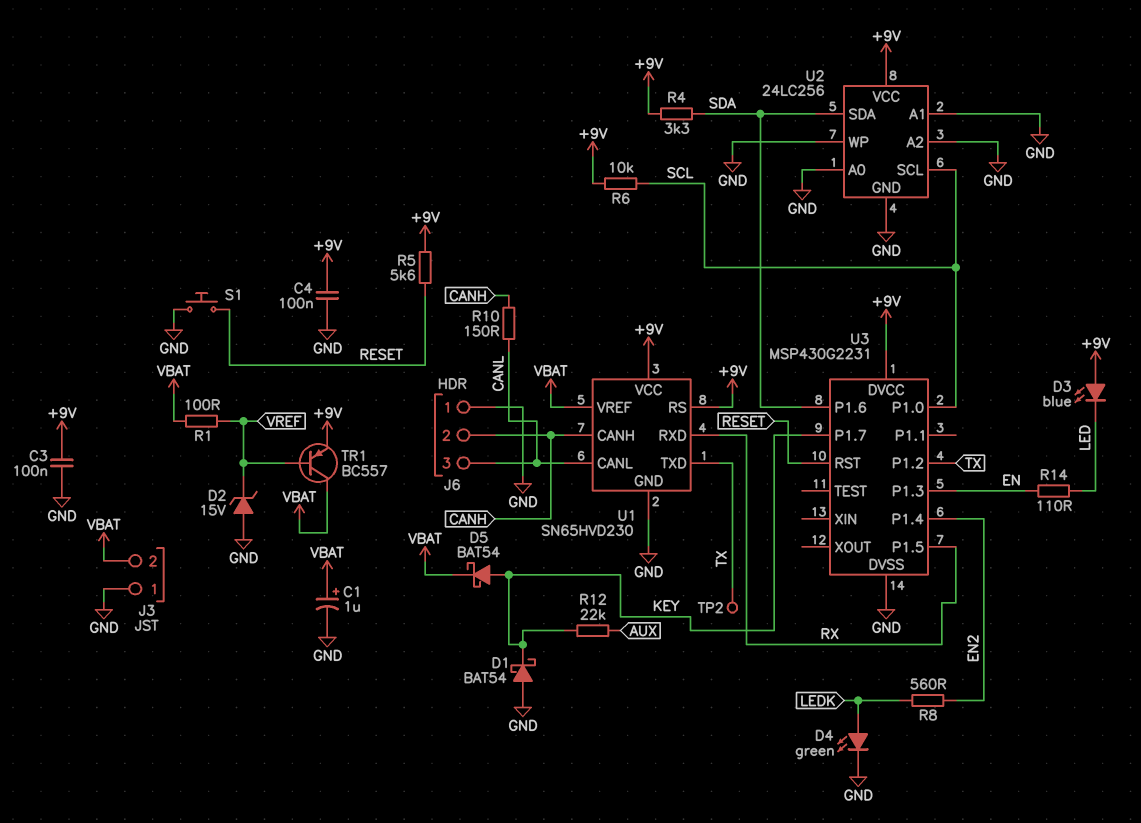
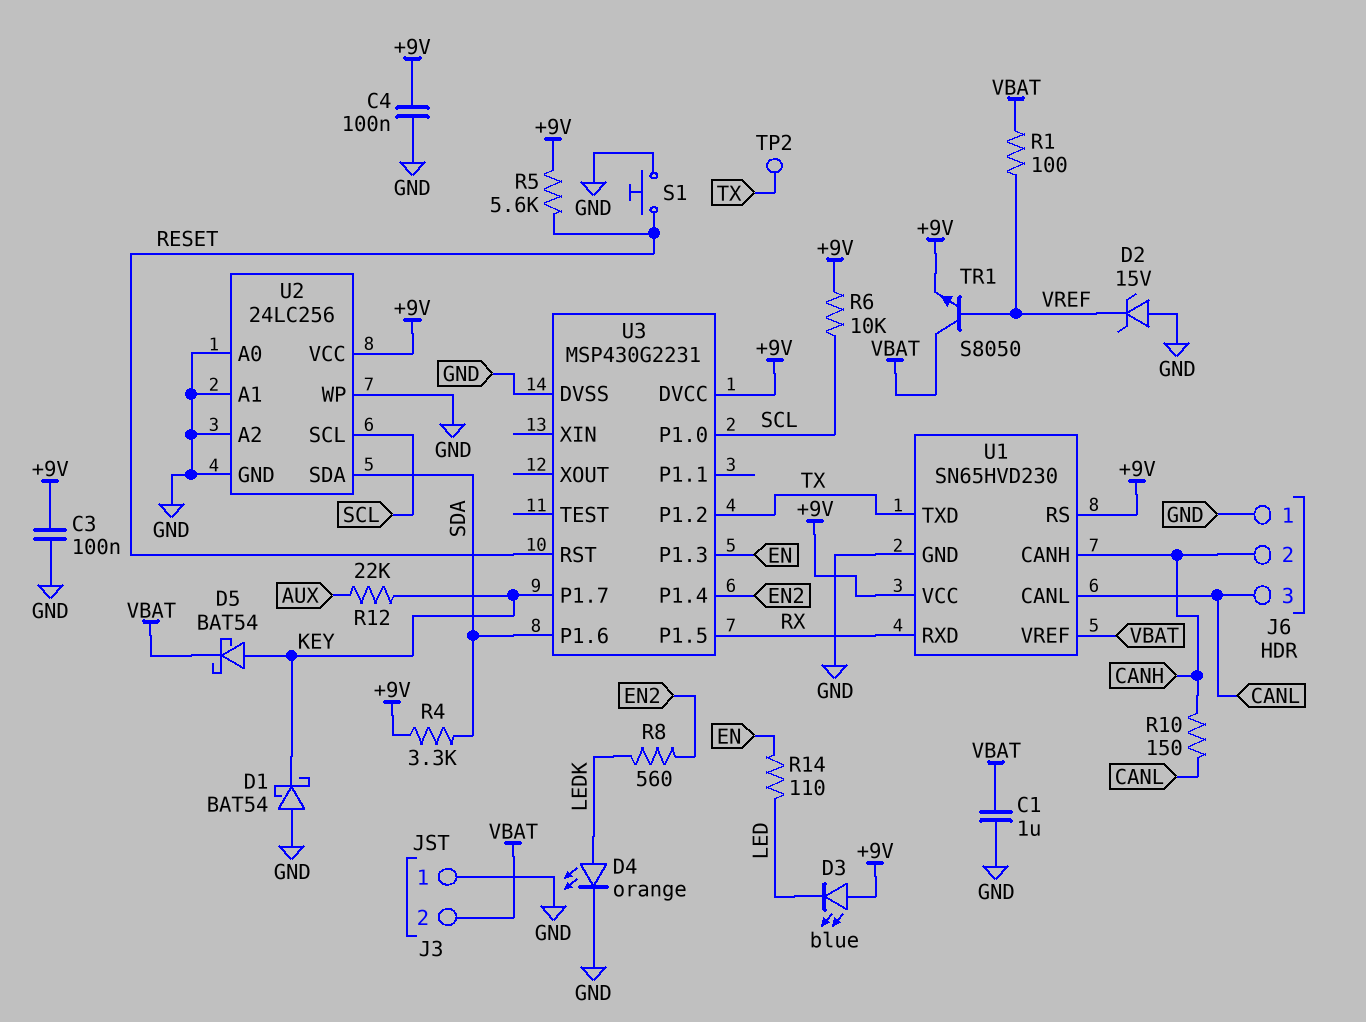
C1: 1uF (plus VBAT, minus GND) -> 1uF (GND, VBAT)
D4: LED green (A LEDK, K GND) -> LED orange (A LEDK, K GND)
TR1: PNP BC557 (B VREF, C VBAT, E +9V) -> NPN S8050 (B VREF, C VBAT, E +9V)

